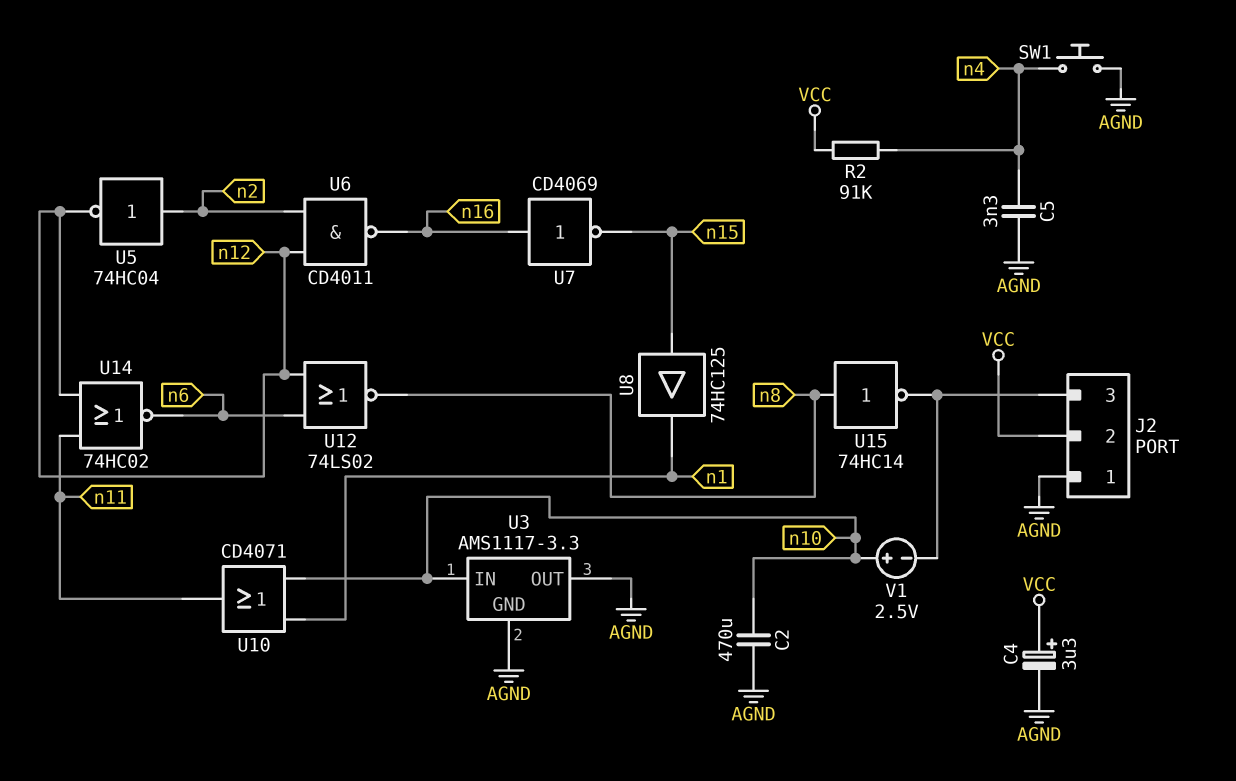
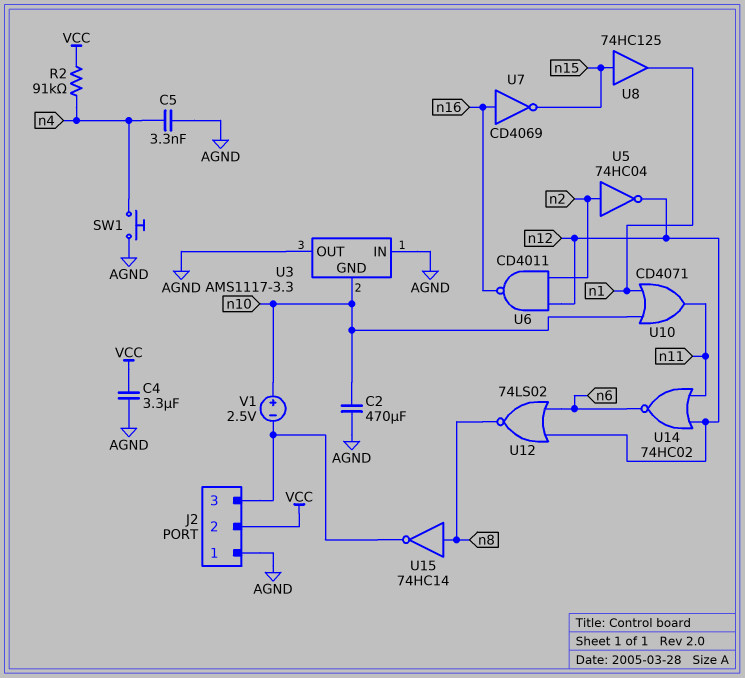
C4: 3.3uF (plus VCC, minus AGND) -> 3.3uF (AGND, VCC)
U3 pin GND: AGND -> n10
U3 pin IN: n10 -> AGND

